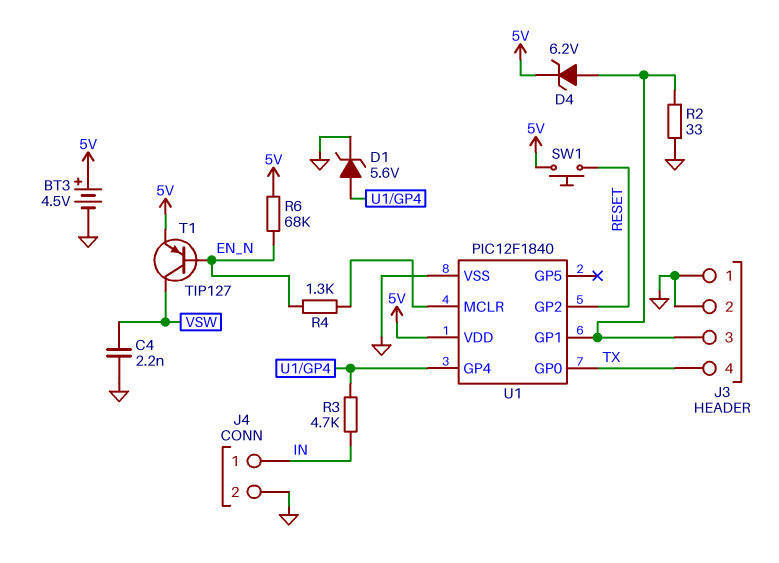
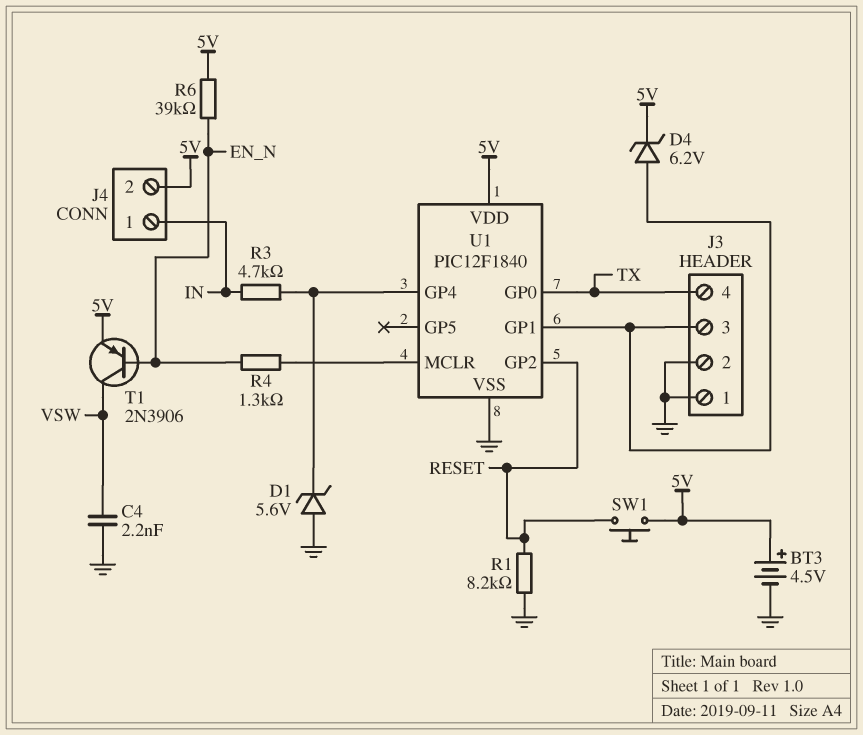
D1: zener 5.6V (A U1/GP4, K GND) -> zener 5.6V (A GND, K U1/GP4)
J4 pin 2: GND -> 5V
R1: none -> 8.2k (GND, RESET)
R2: 33 (GND, J3/3) -> none
R6: 68k (5V, EN_N) -> 39k (5V, EN_N)
T1: PNP TIP127 (B EN_N, C VSW, E 5V) -> PNP 2N3906 (B EN_N, C VSW, E 5V)

